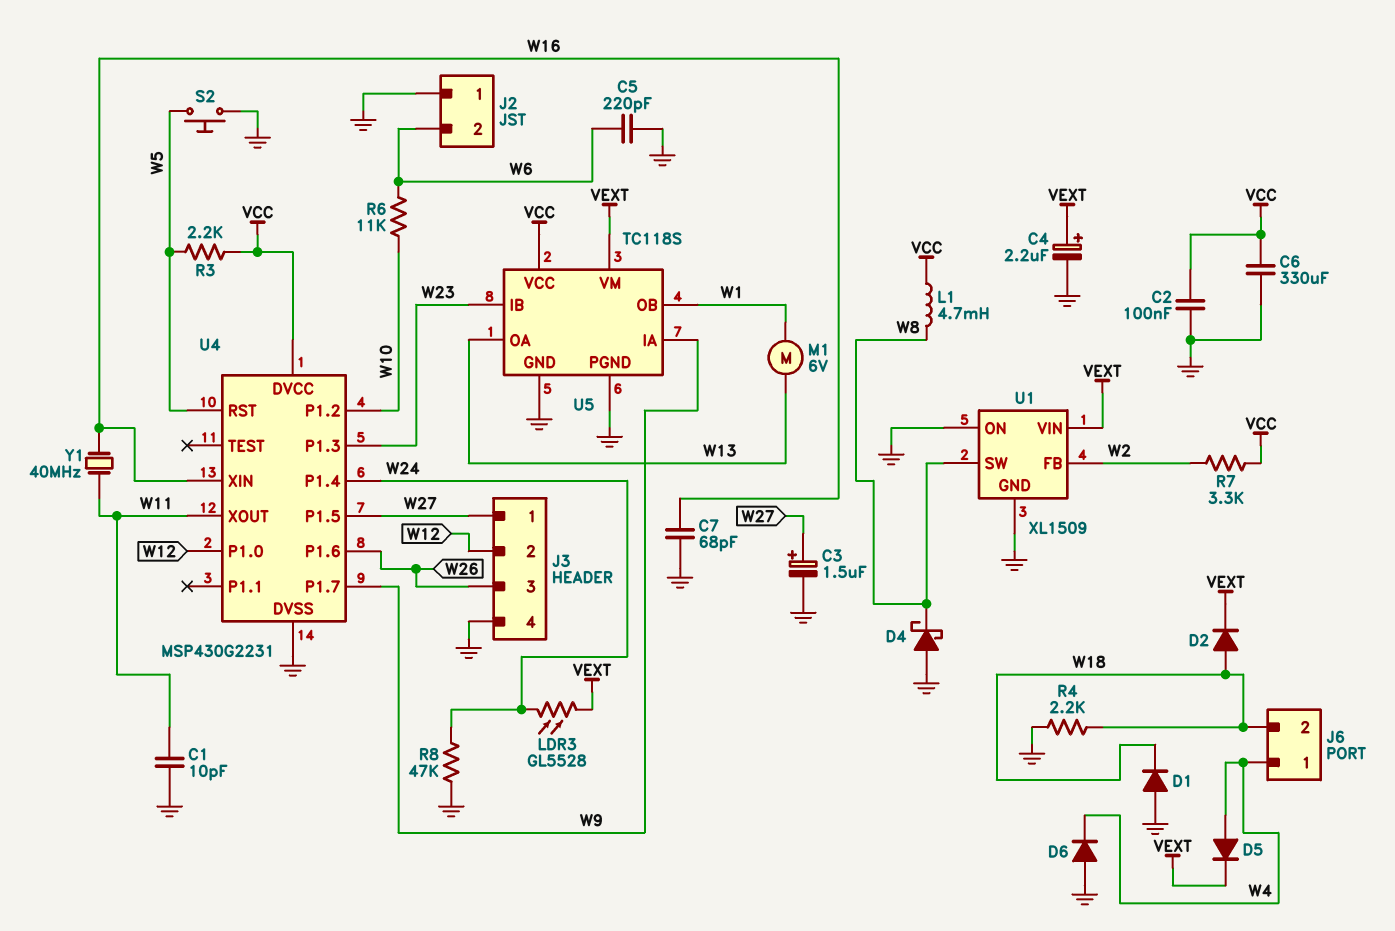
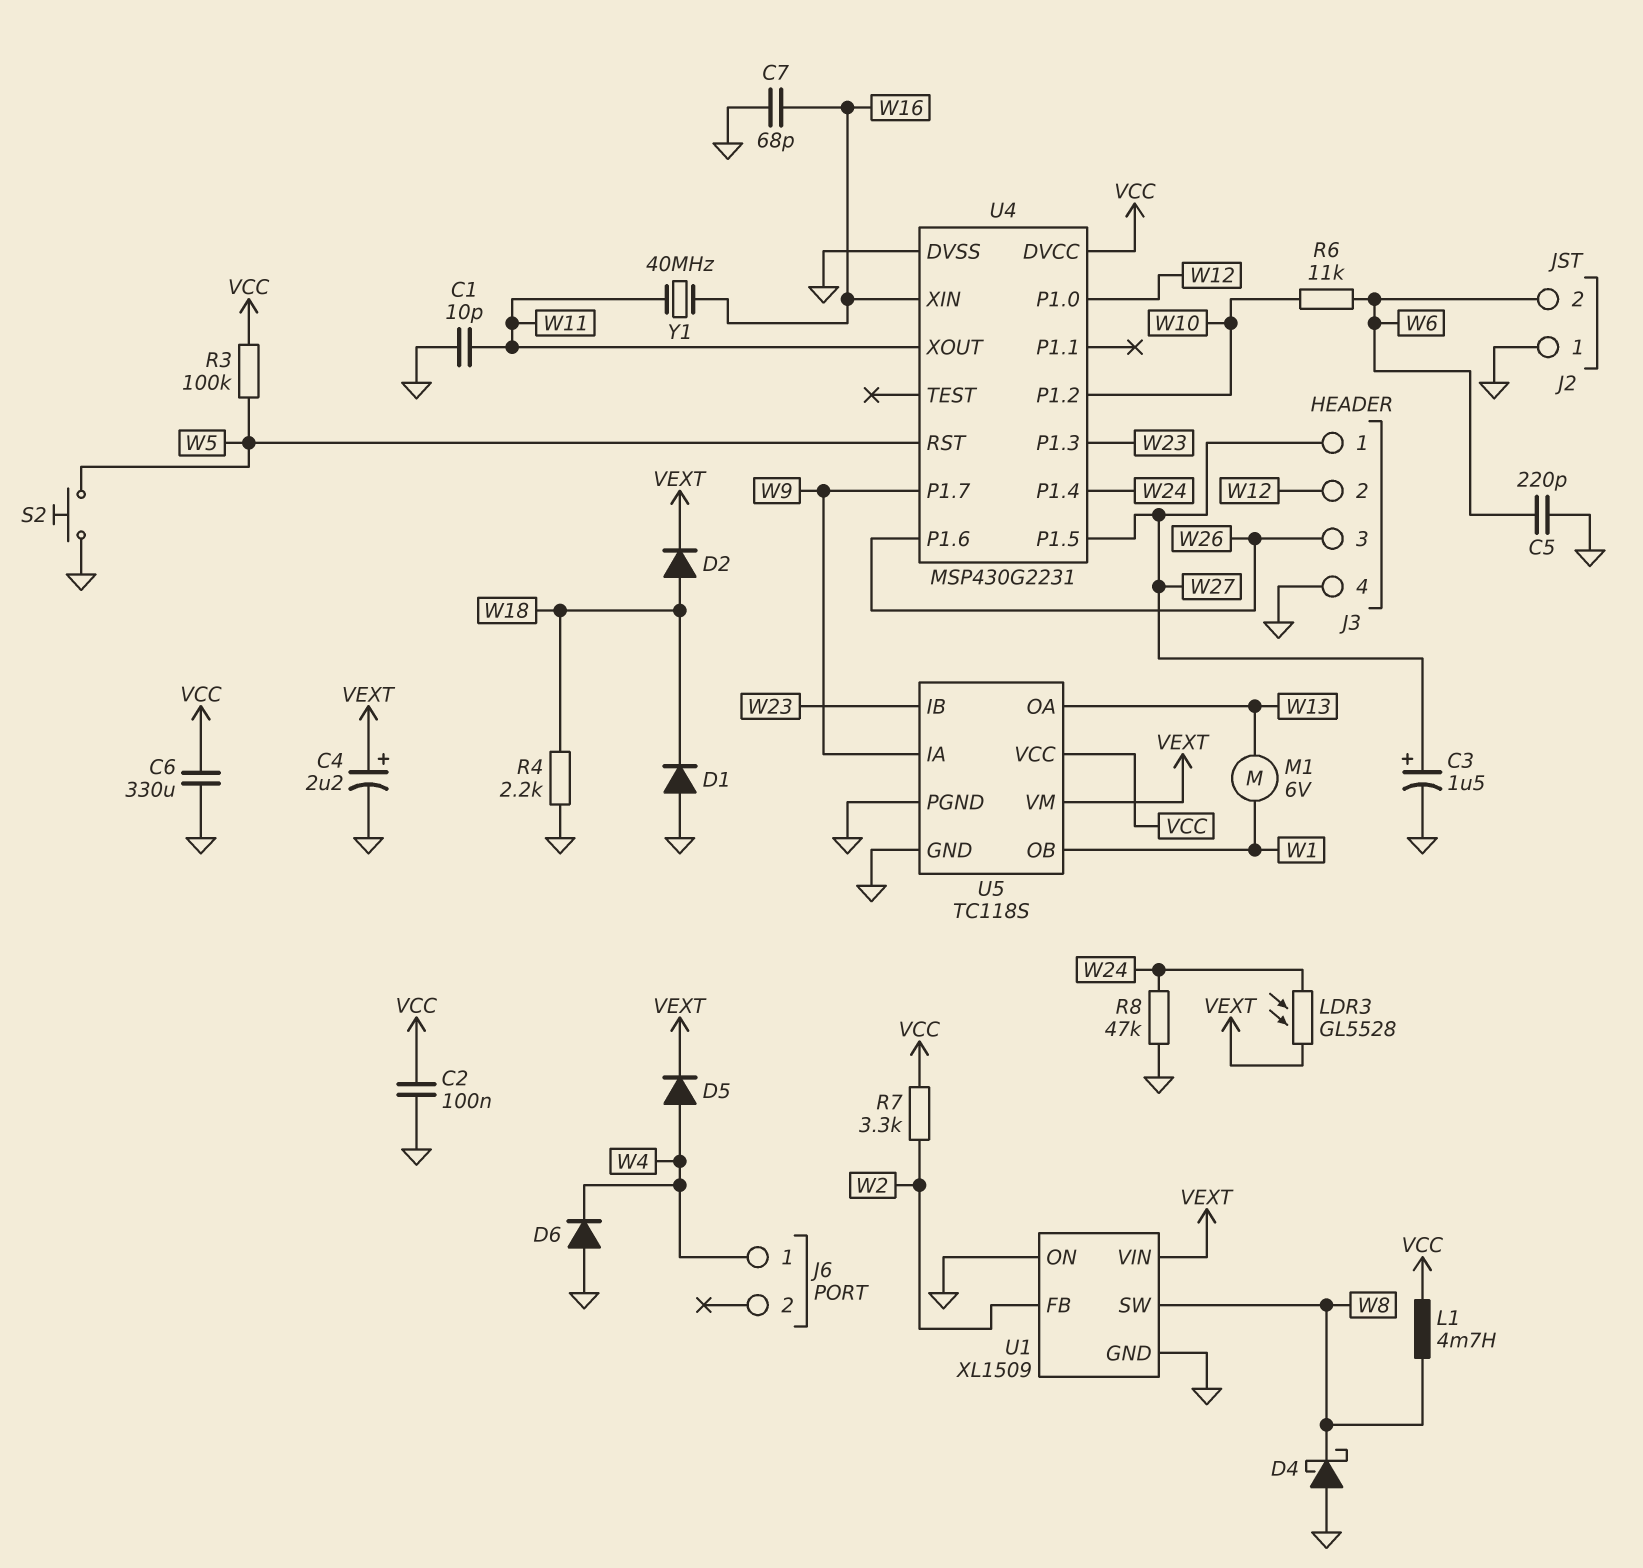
J6 pin 2: W18 -> none
R3: 2.2k (VCC, W5) -> 100k (VCC, W5)

